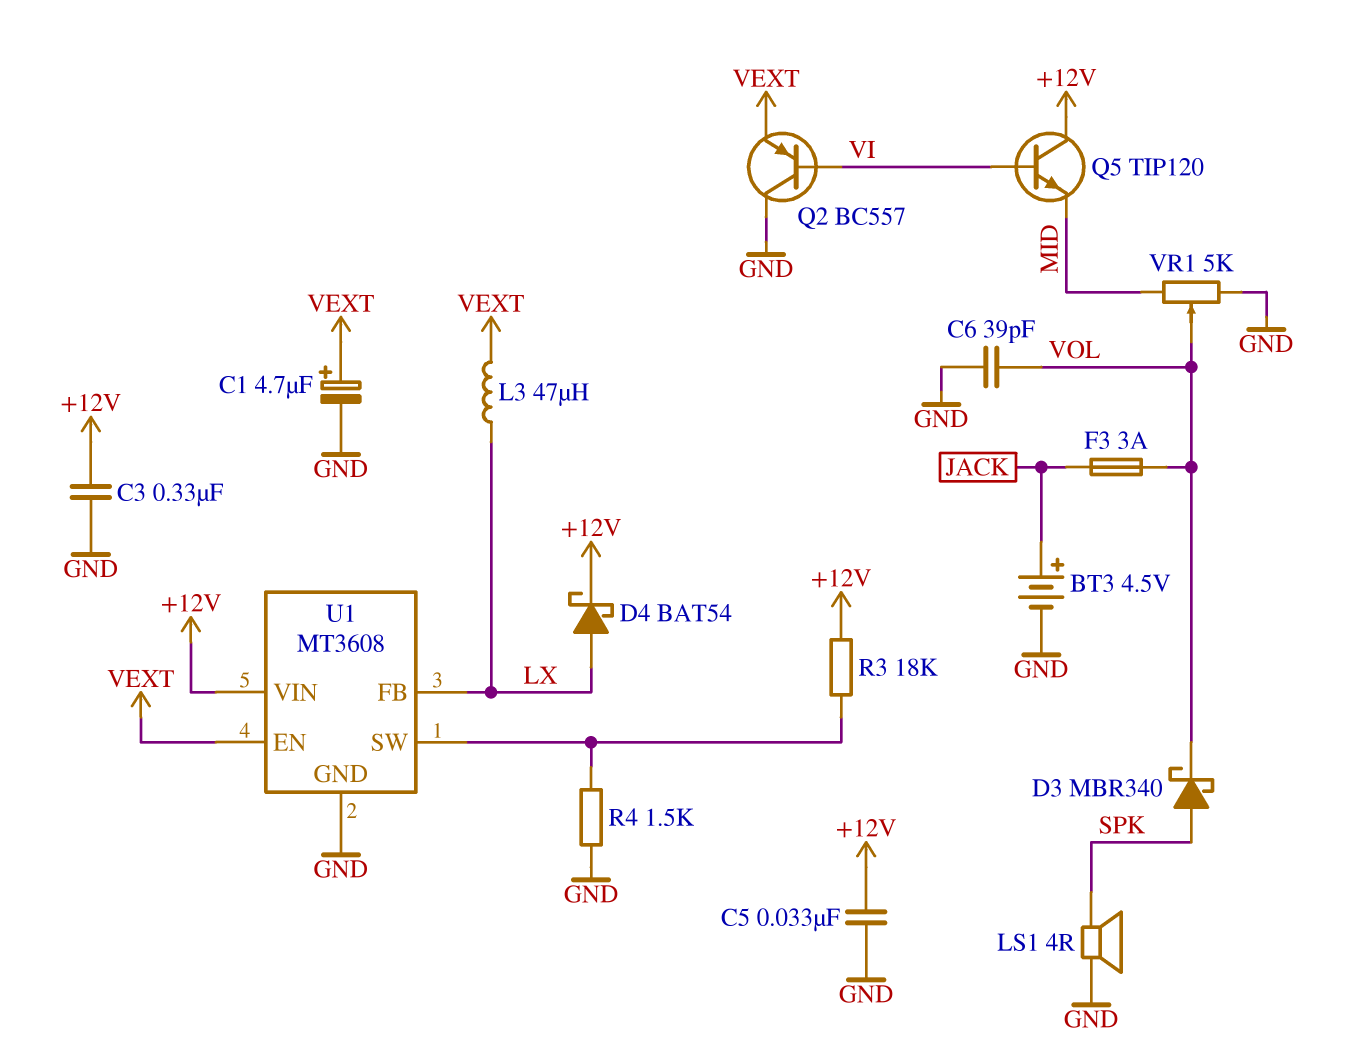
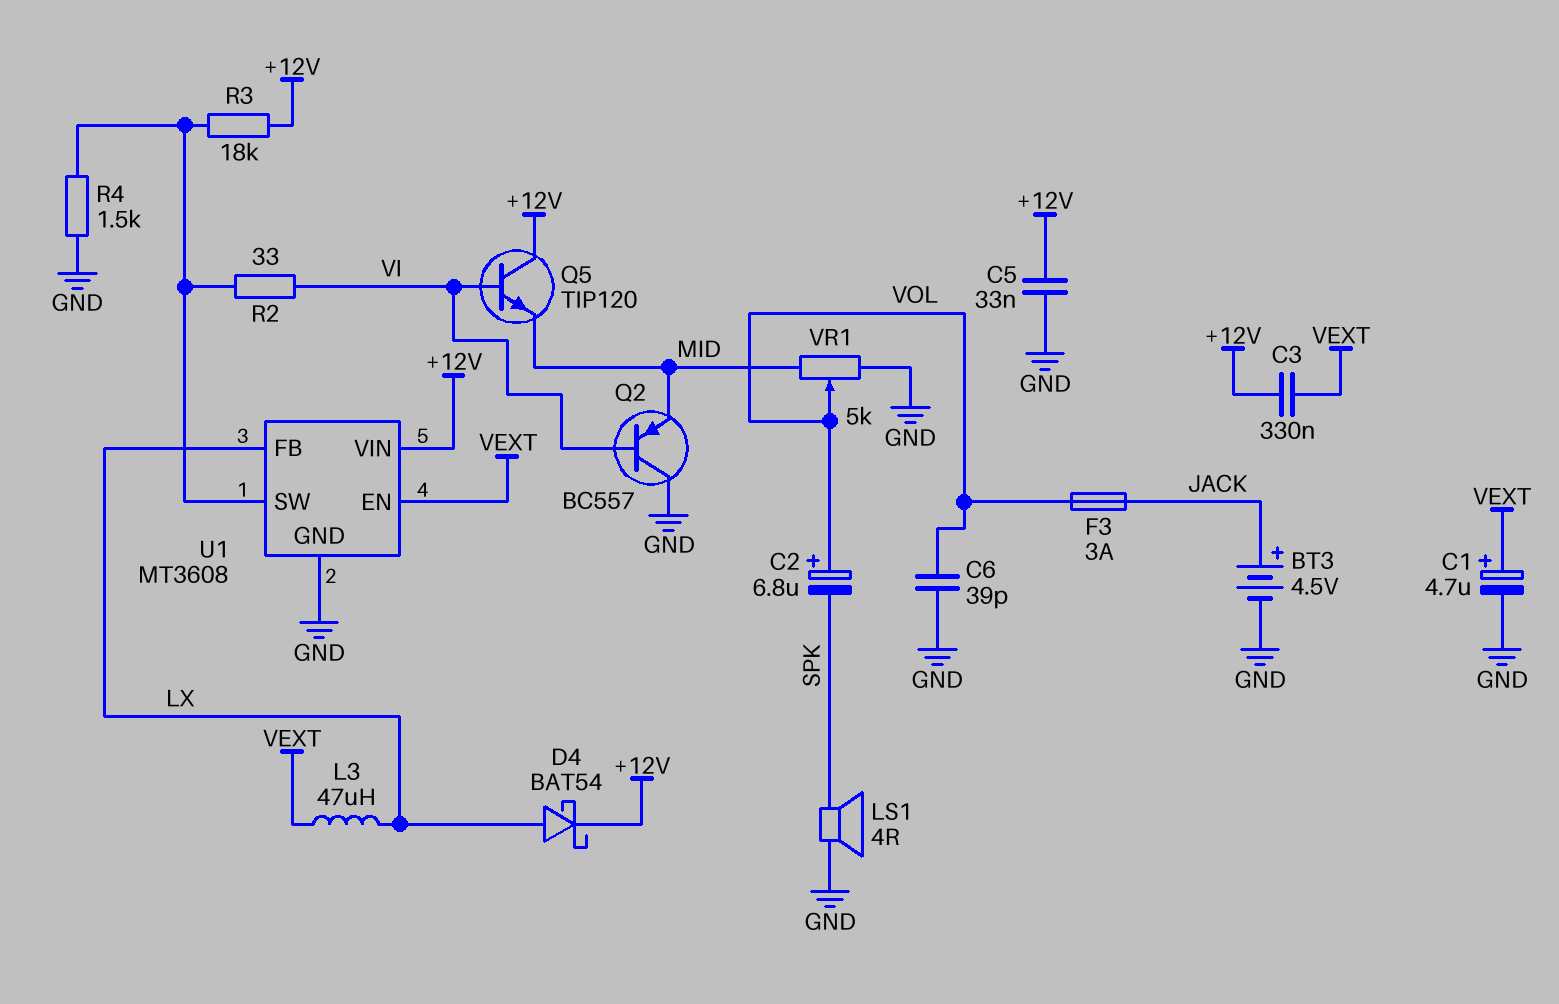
C2: none -> 6.8uF (plus VOL, minus SPK)
C3: 330nF (+12V, GND) -> 330nF (+12V, VEXT)
D3: schottky MBR340 (A SPK, K VOL) -> none
Q2: PNP BC557 (B VI, C GND, E VEXT) -> PNP BC557 (B VI, C GND, E MID)
R2: none -> 33 (U1/SW, VI)

